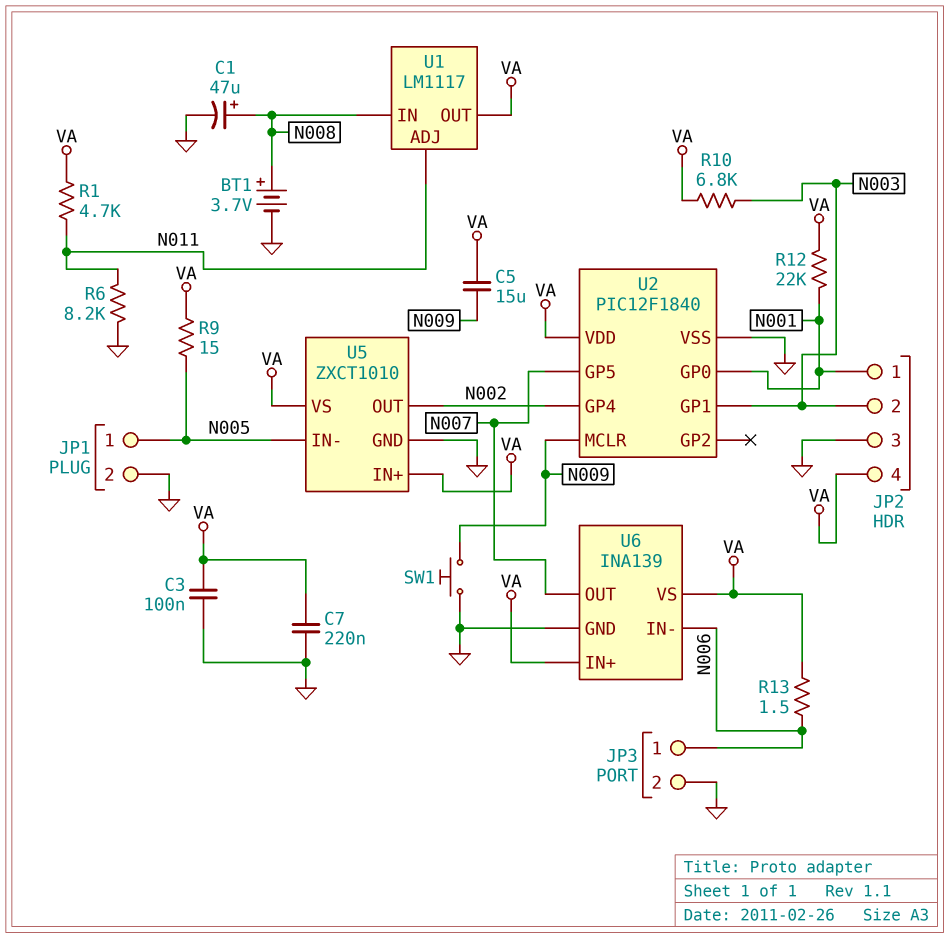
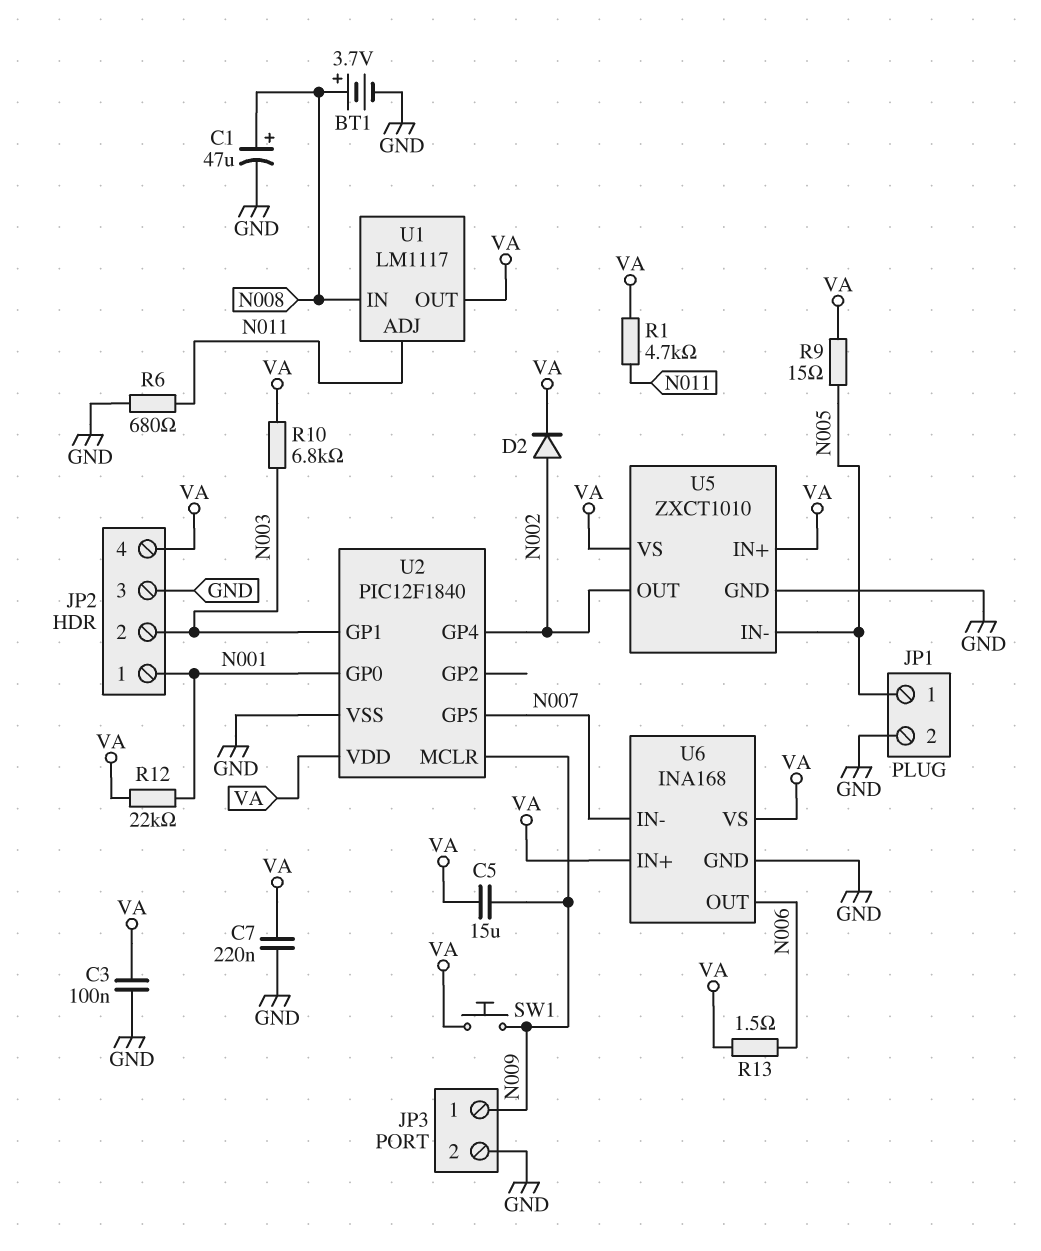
D2: none -> diode (A N002, K VA)
JP3 pin 1: N006 -> N009
R6: 8.2k (GND, N011) -> 680 (GND, N011)
SW1: button (GND, N009) -> button (N009, VA)
U6: INA139 -> INA168
U6 pin IN-: N006 -> N007
U6 pin OUT: N007 -> N006

